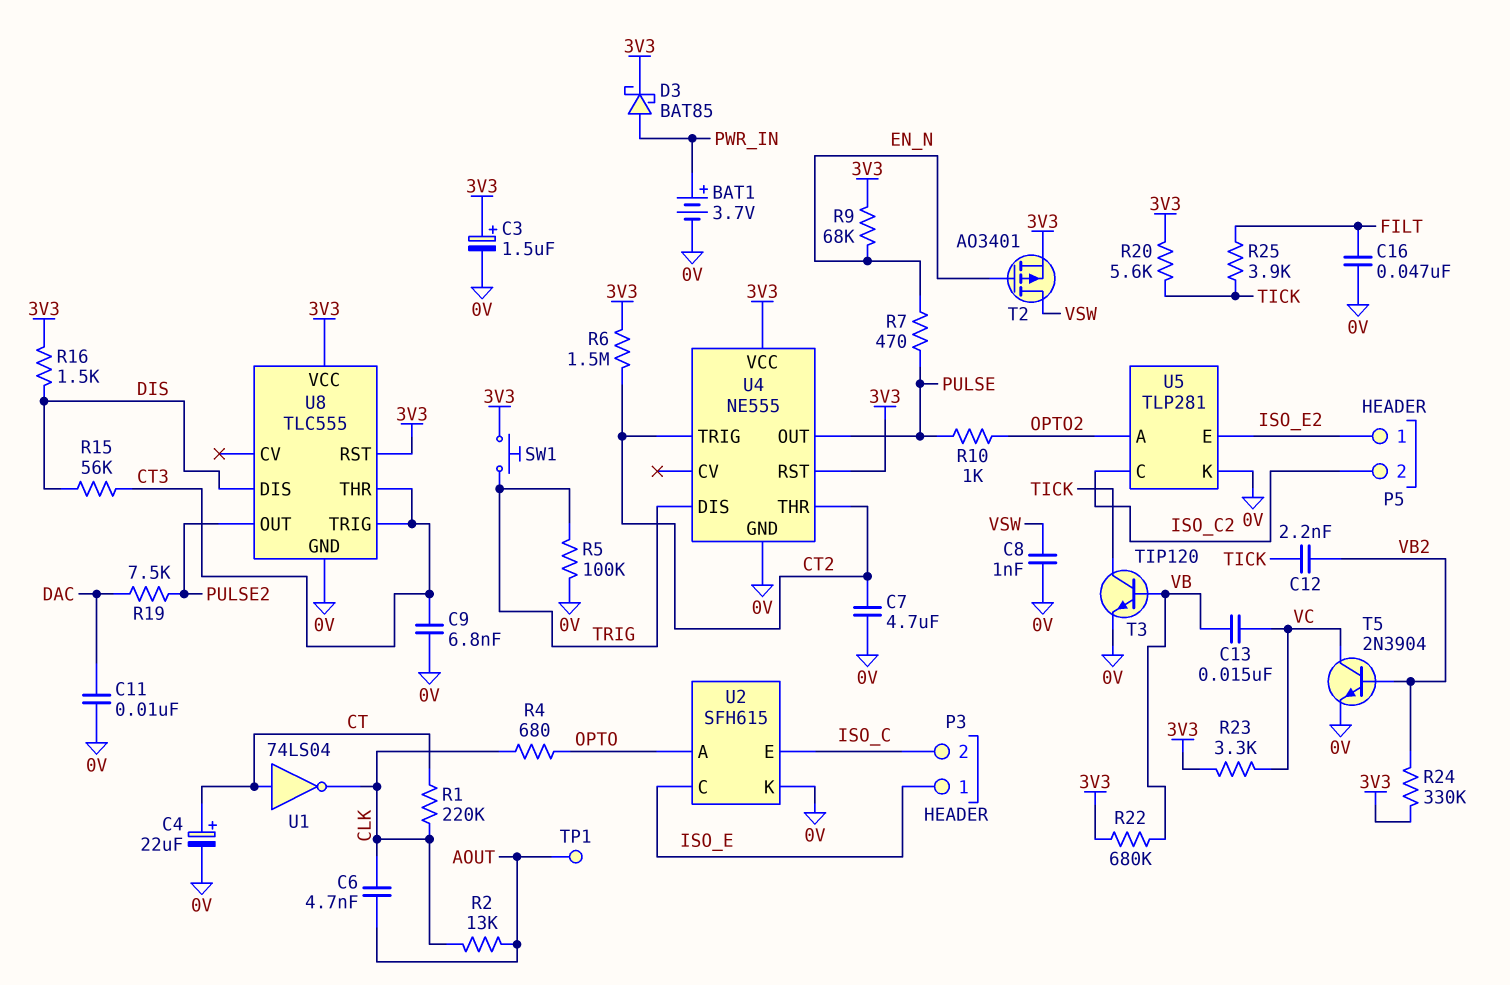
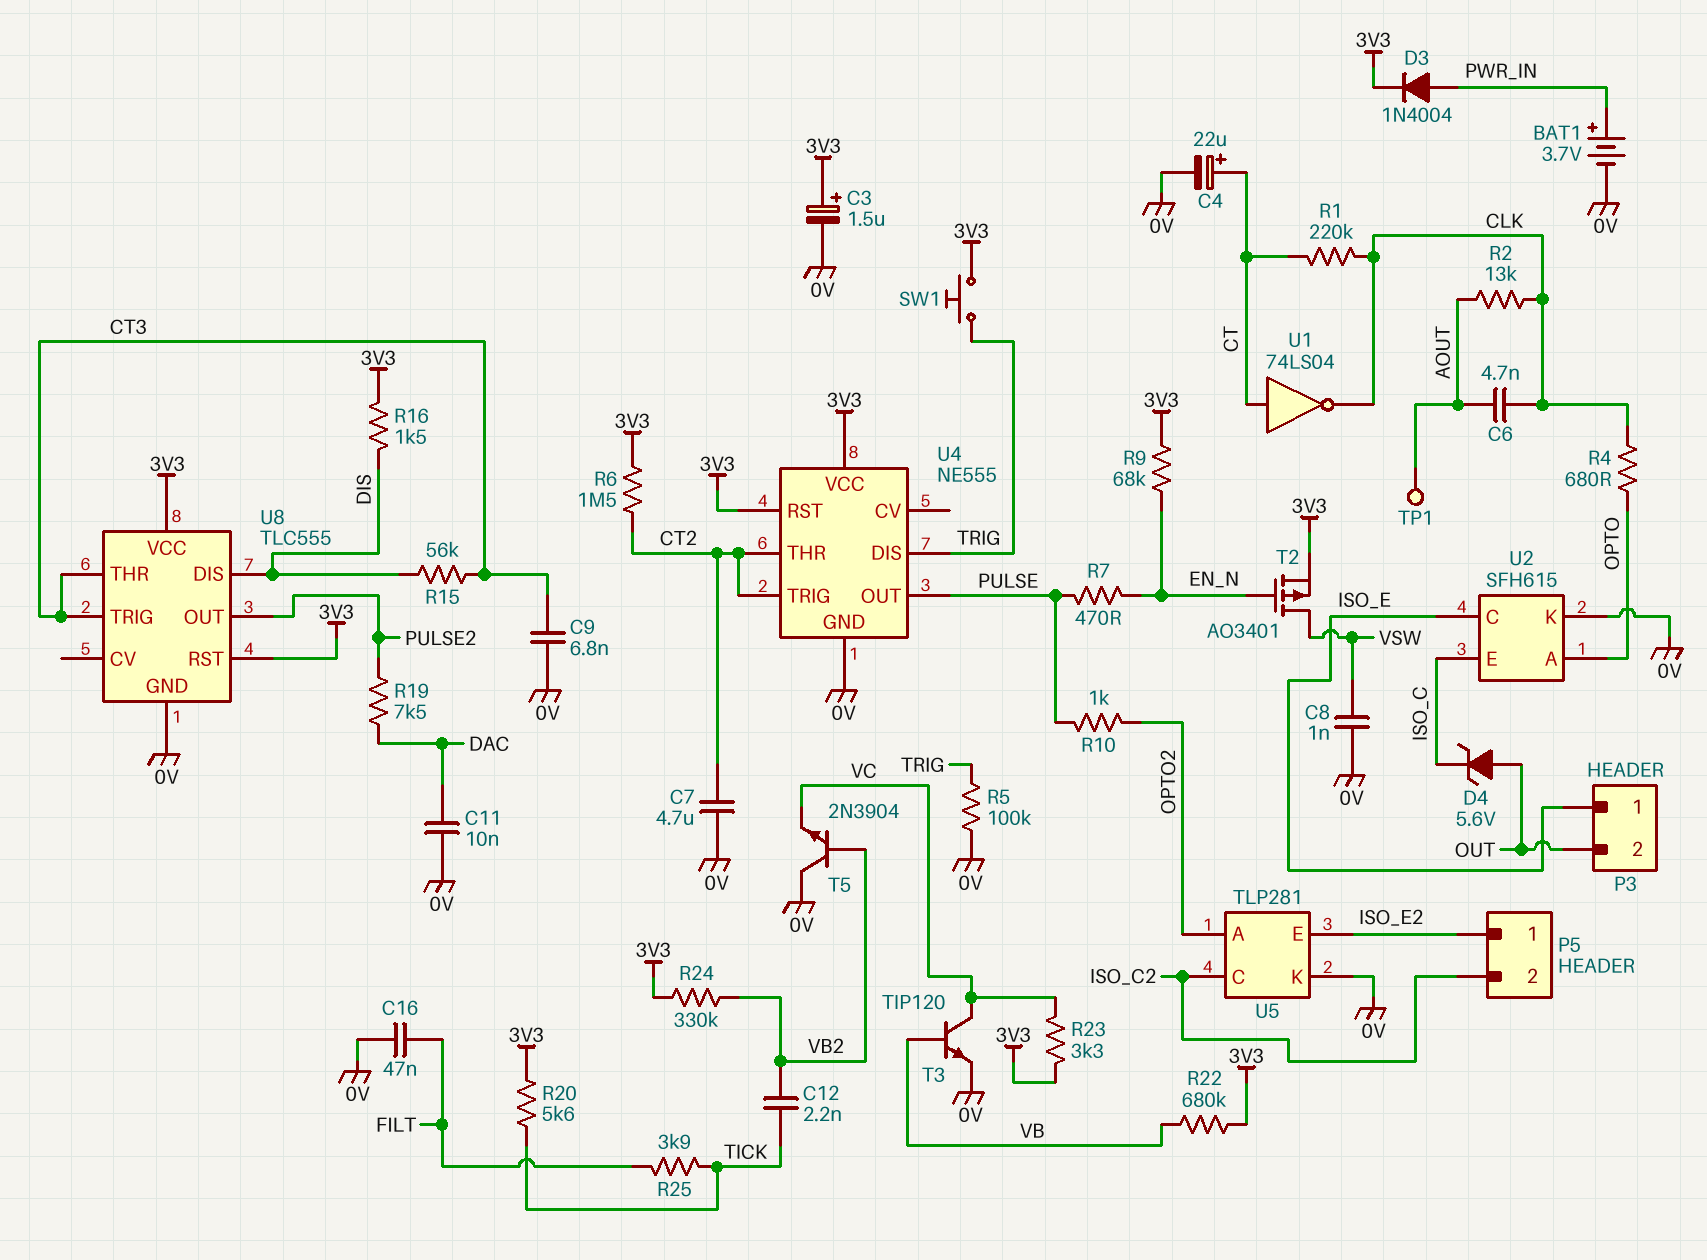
C13: 15nF (VB, VC) -> none
D3: schottky BAT85 (A PWR_IN, K 3V3) -> diode 1N4004 (A PWR_IN, K 3V3)
D4: none -> zener 5.6V (A OUT, K ISO_C)
P3 pin 2: ISO_C -> OUT
T3: NPN TIP120 (B VB, C TICK, E 0V) -> NPN TIP120 (B VB, C VC, E 0V)
T5: NPN 2N3904 (B VB2, C VC, E 0V) -> NPN 2N3904 (B VB2, C 0V, E VC)

